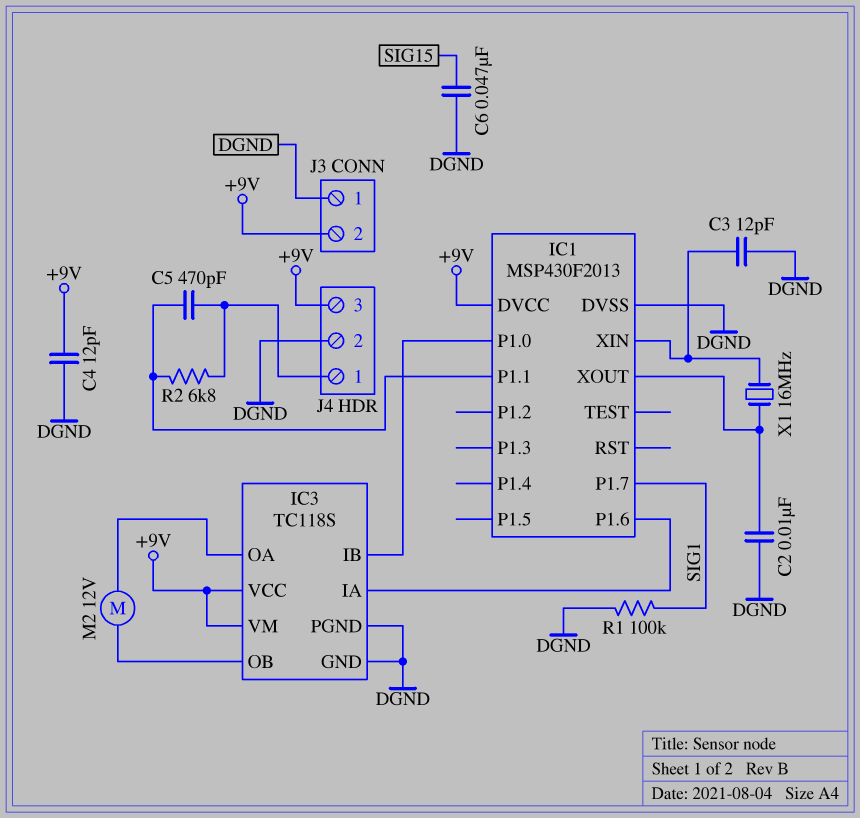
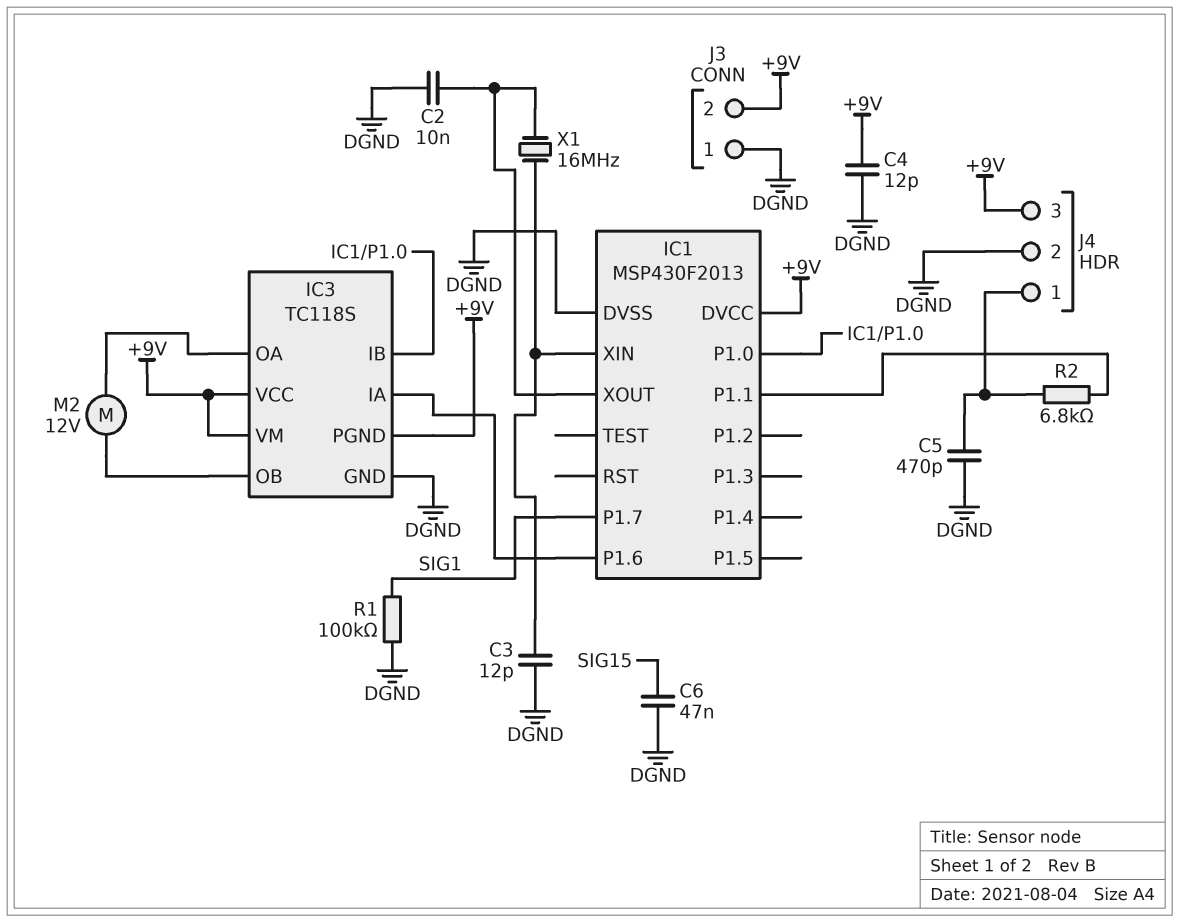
C5: 470pF (IC1/P1.1, J4/1) -> 470pF (DGND, J4/1)
IC3 pin PGND: DGND -> +9V

